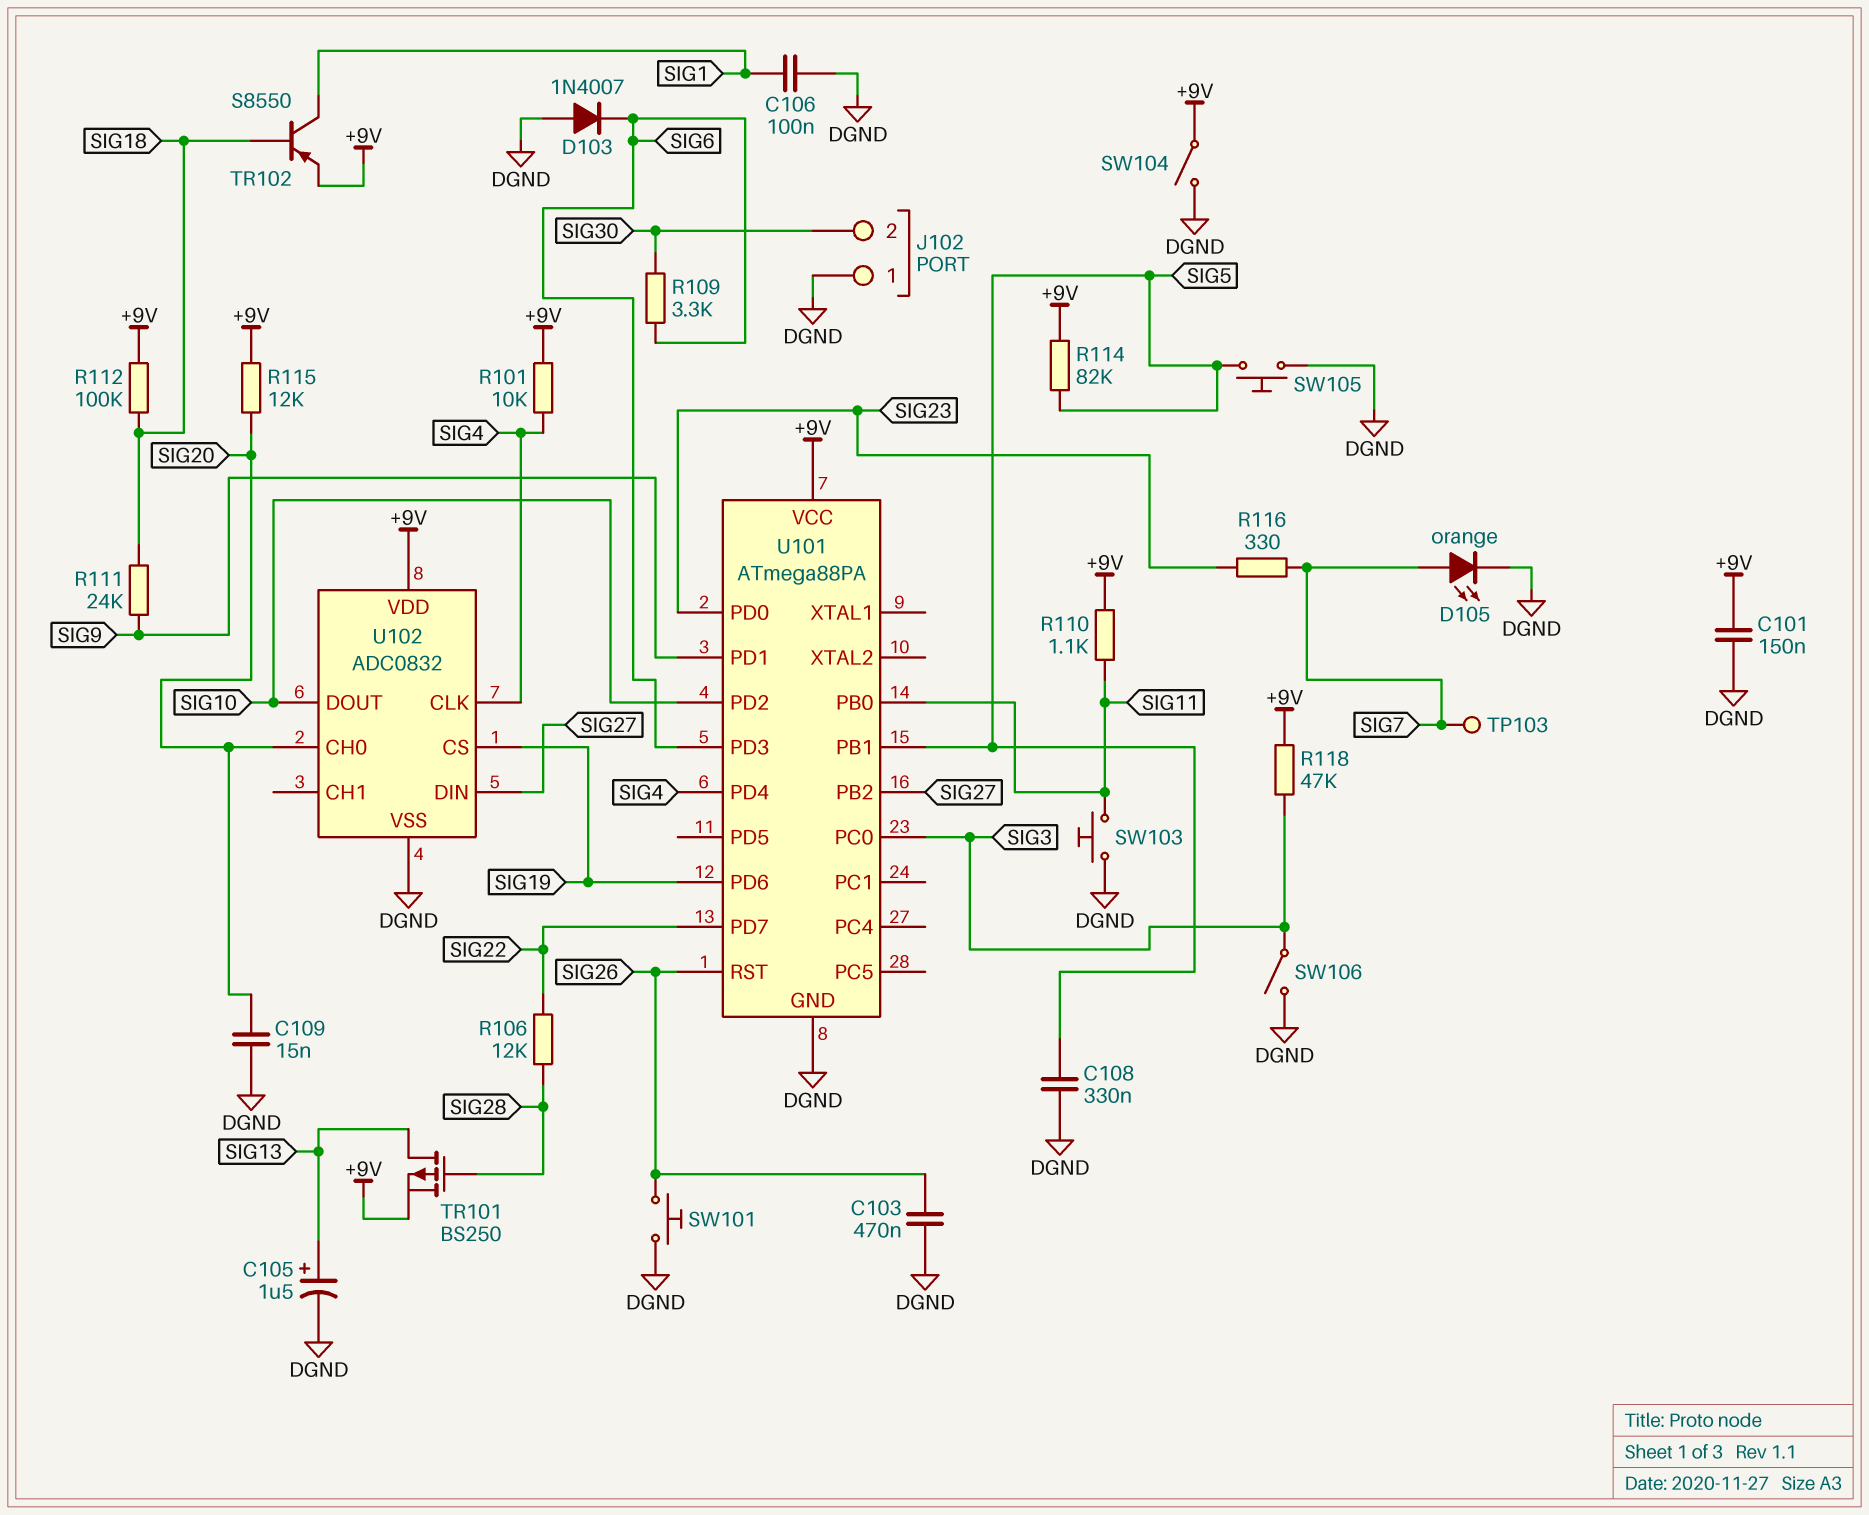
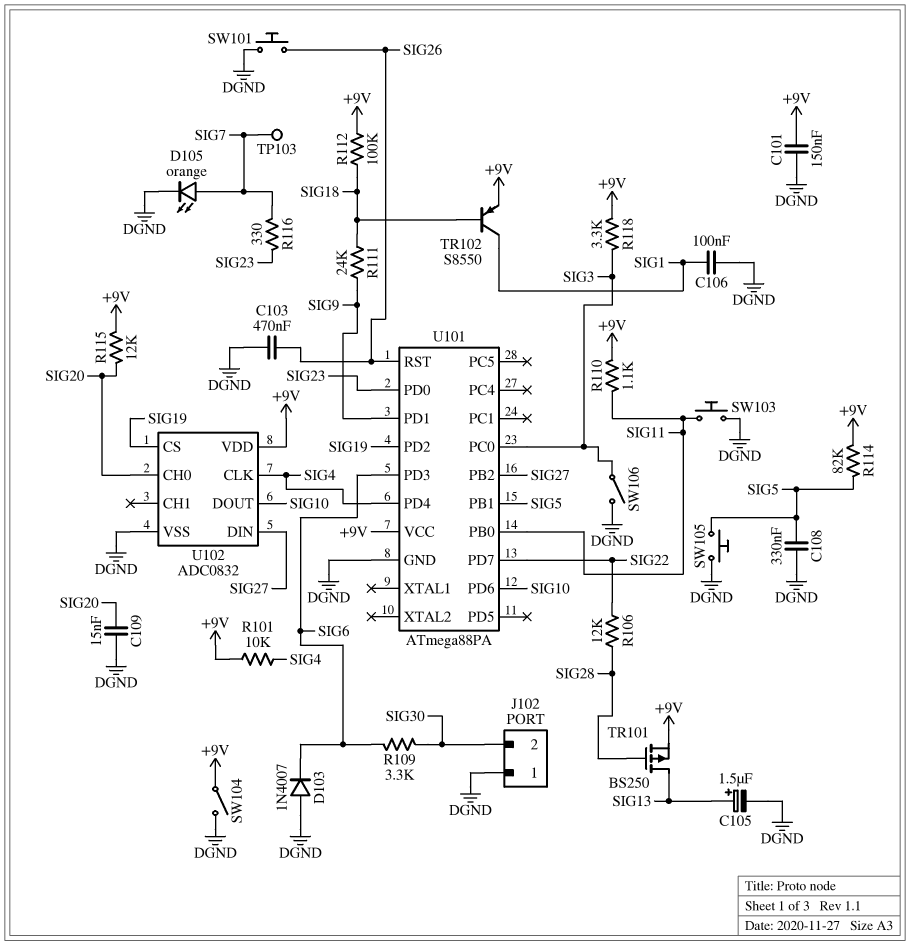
R118: 47k (+9V, SIG3) -> 3.3k (+9V, SIG3)
U101 pin PD2: SIG10 -> SIG19
U101 pin PD6: SIG19 -> SIG10

